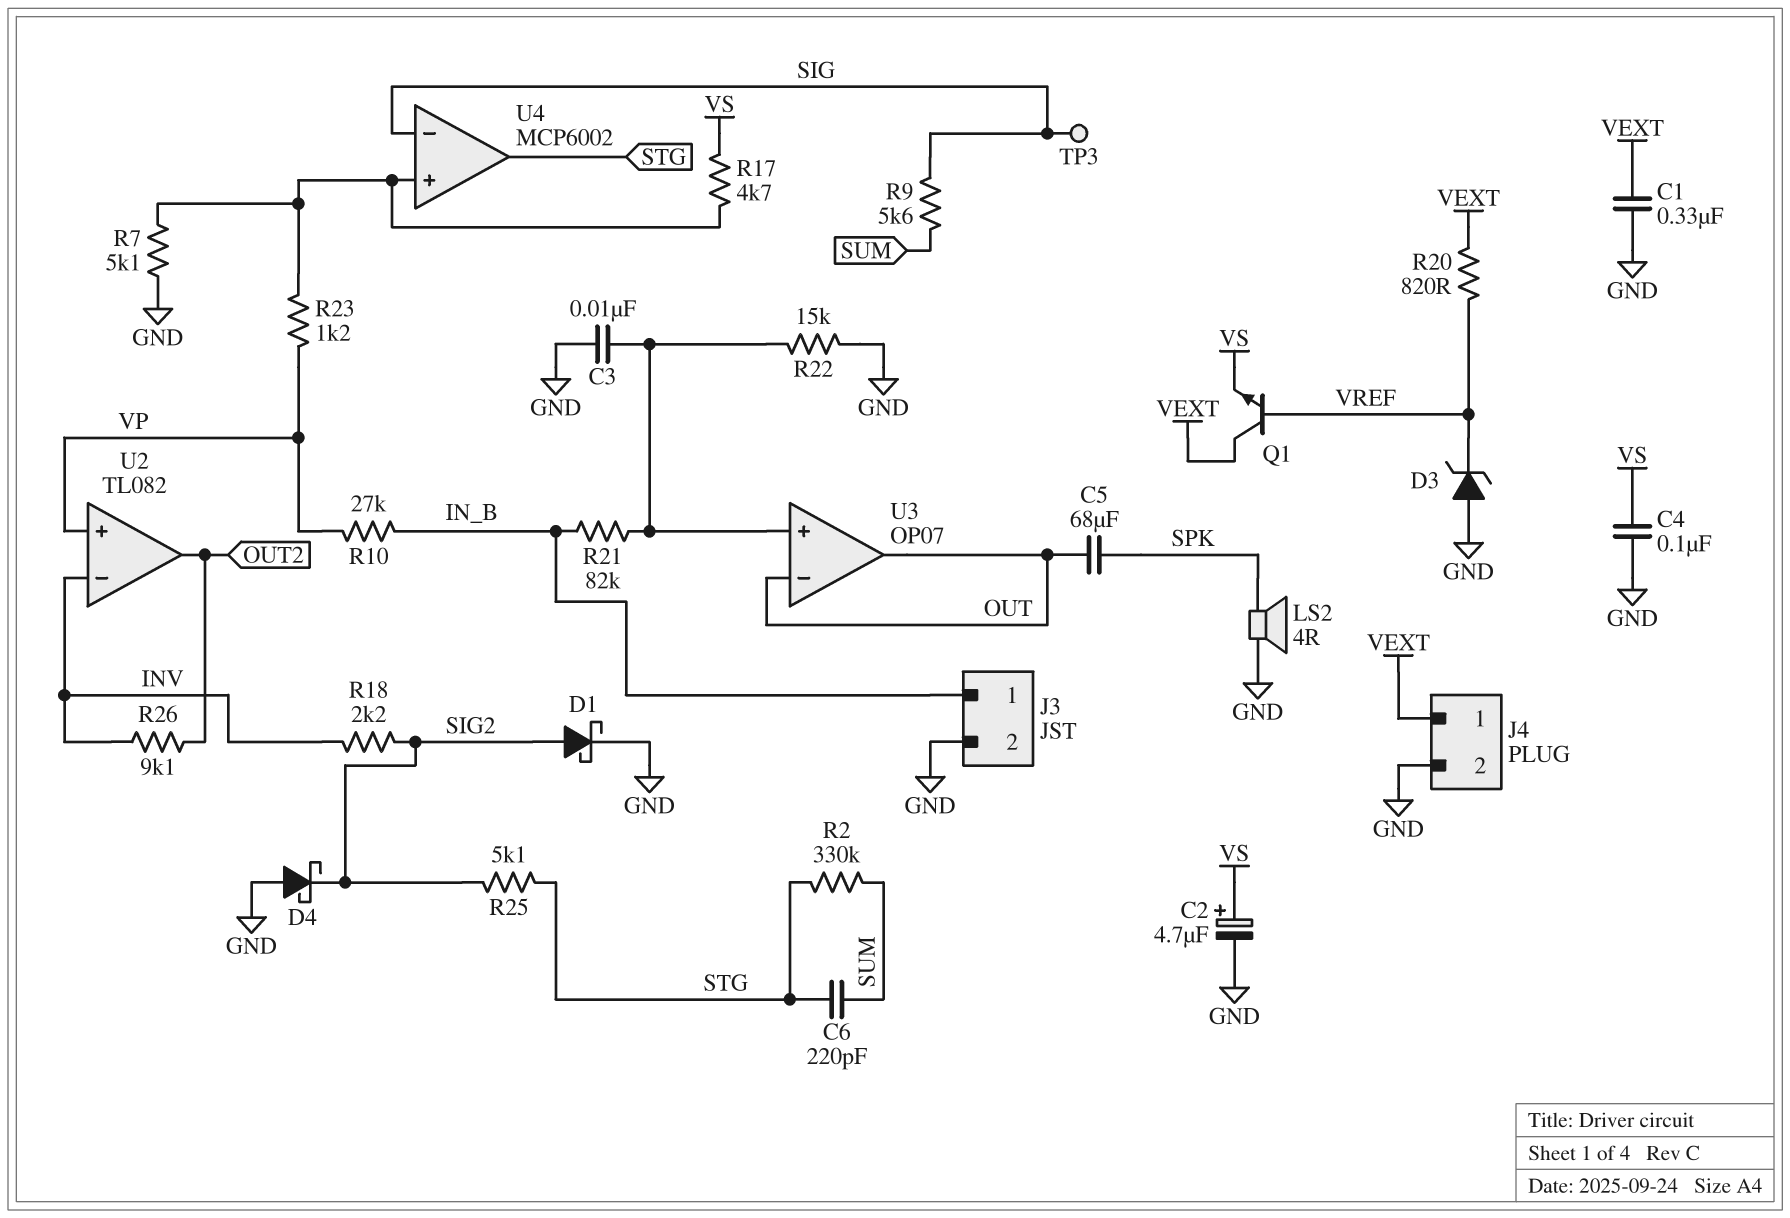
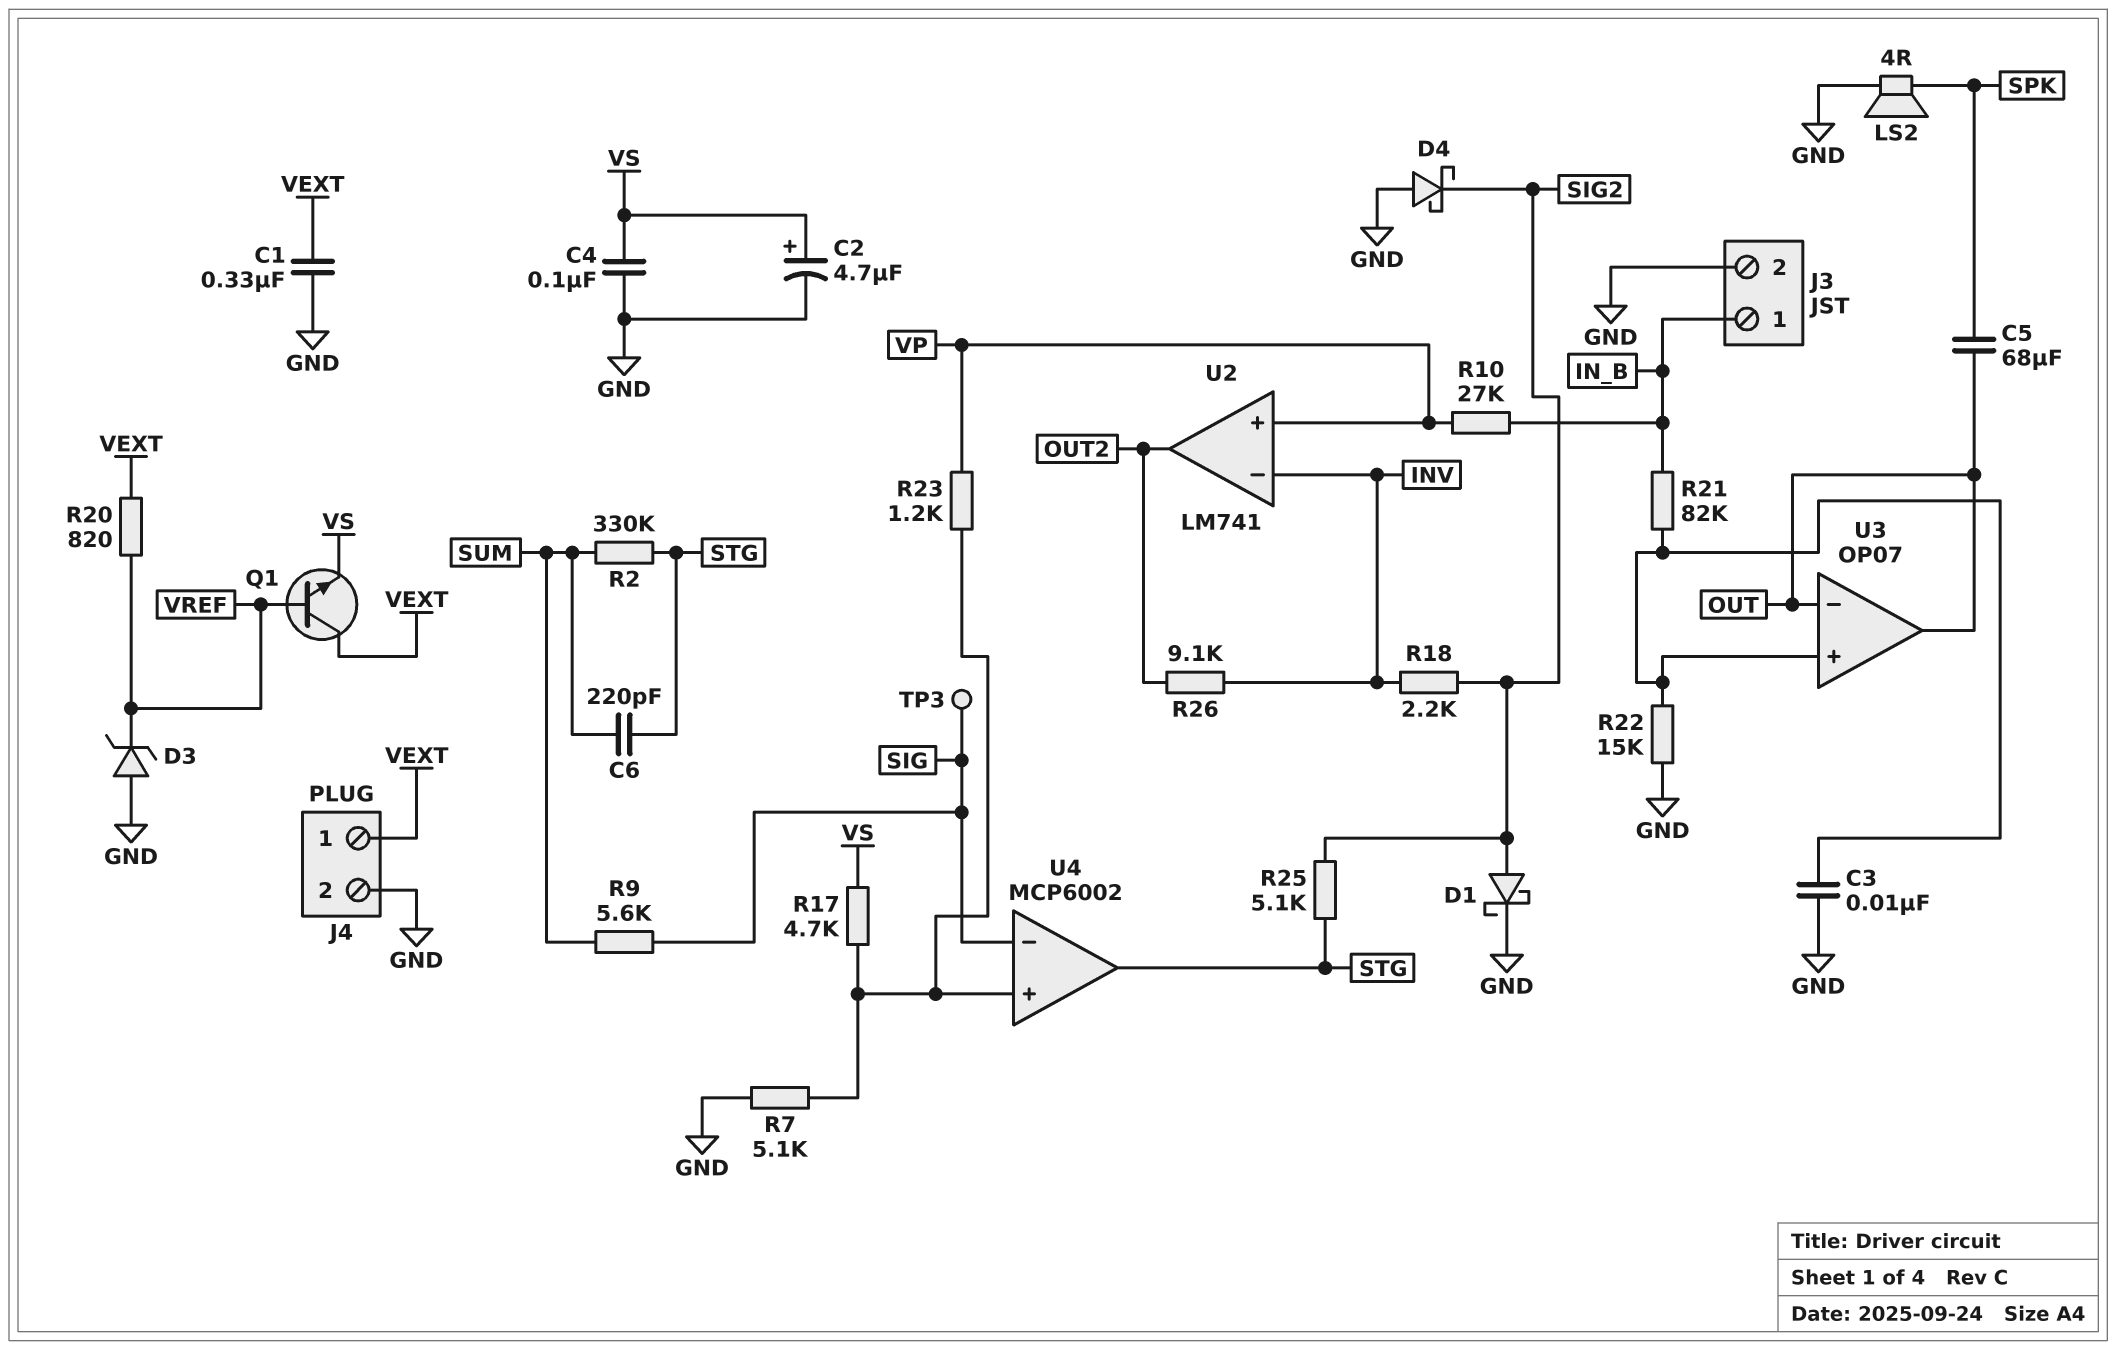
U2: TL082 -> LM741

